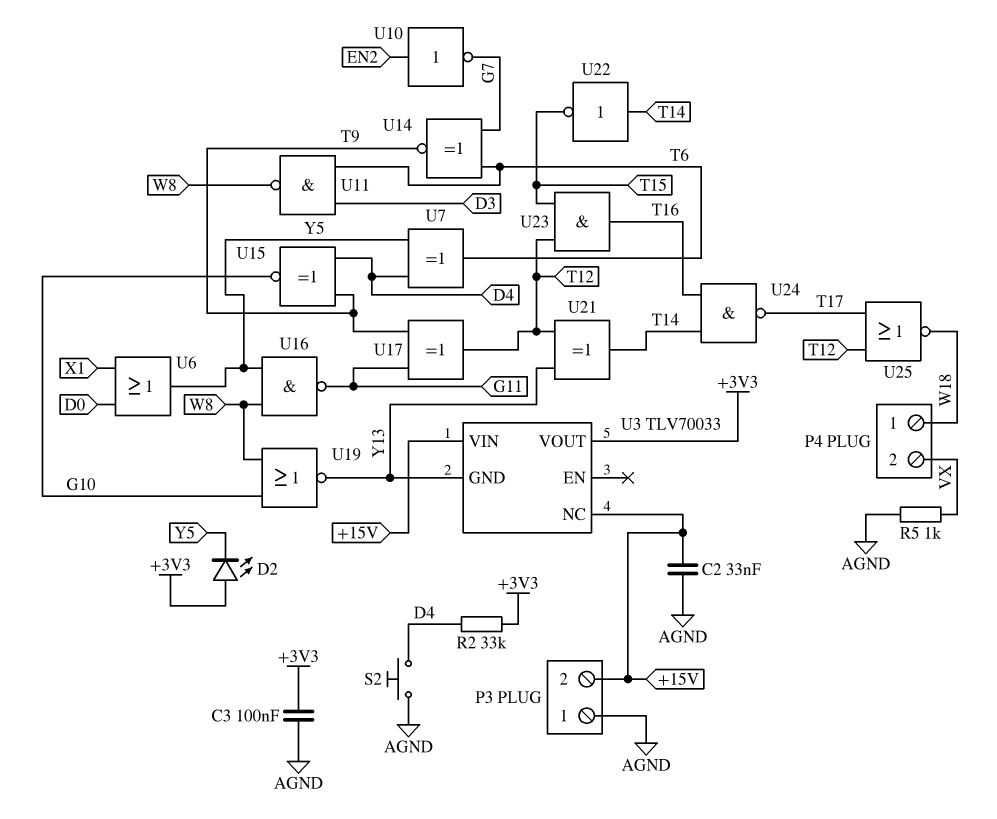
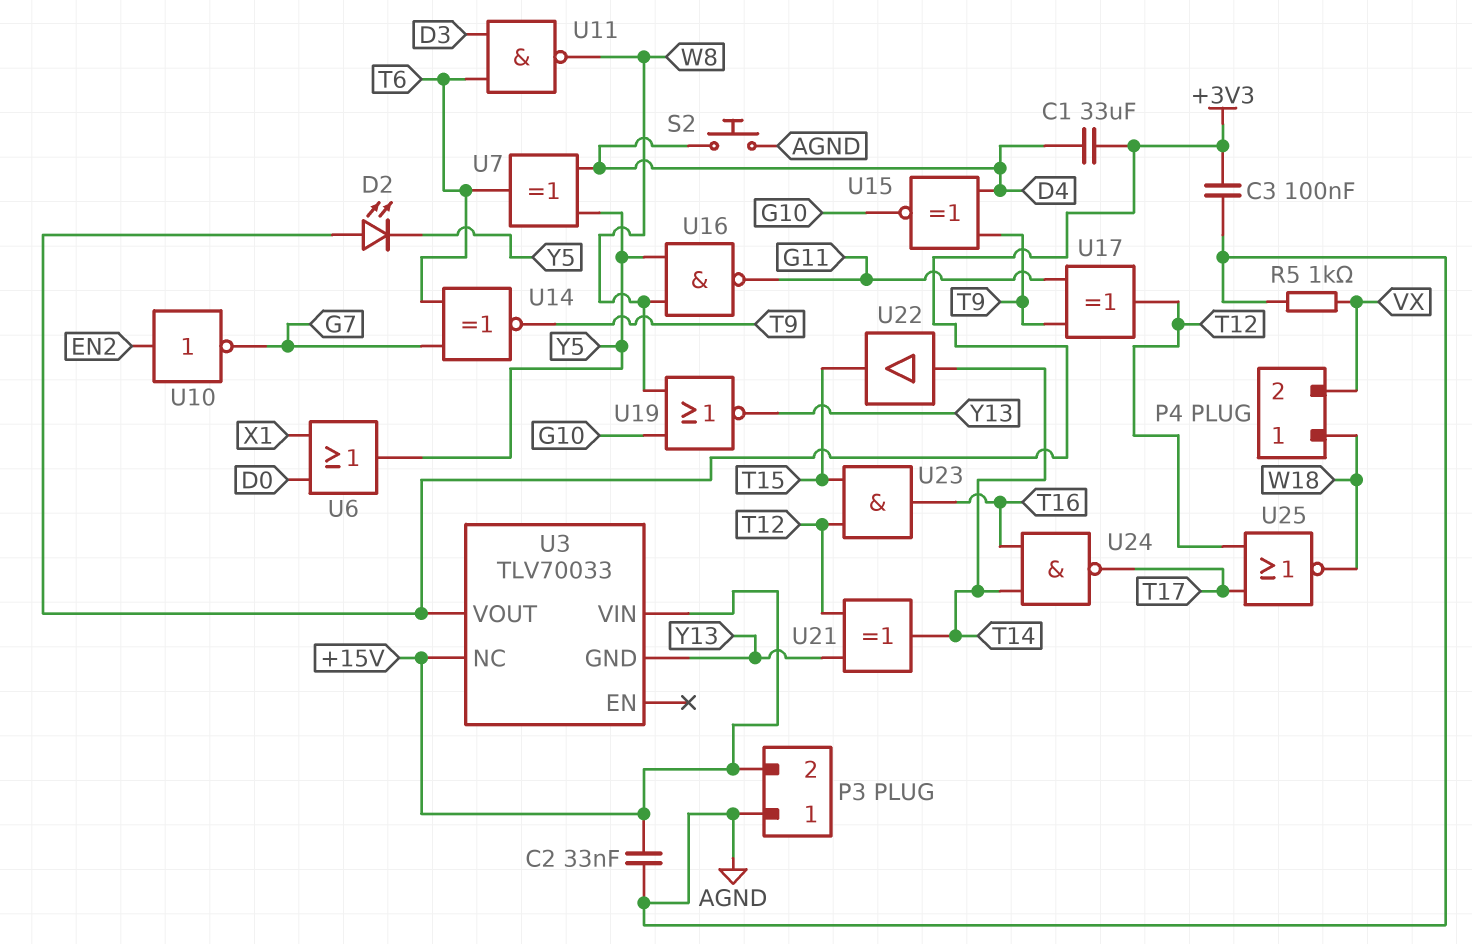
C1: none -> 33uF (+3V3, D4)
R2: 33k (+3V3, D4) -> none
U22: NOT (in T14, out T15) -> buffer (in T14, out T15)

